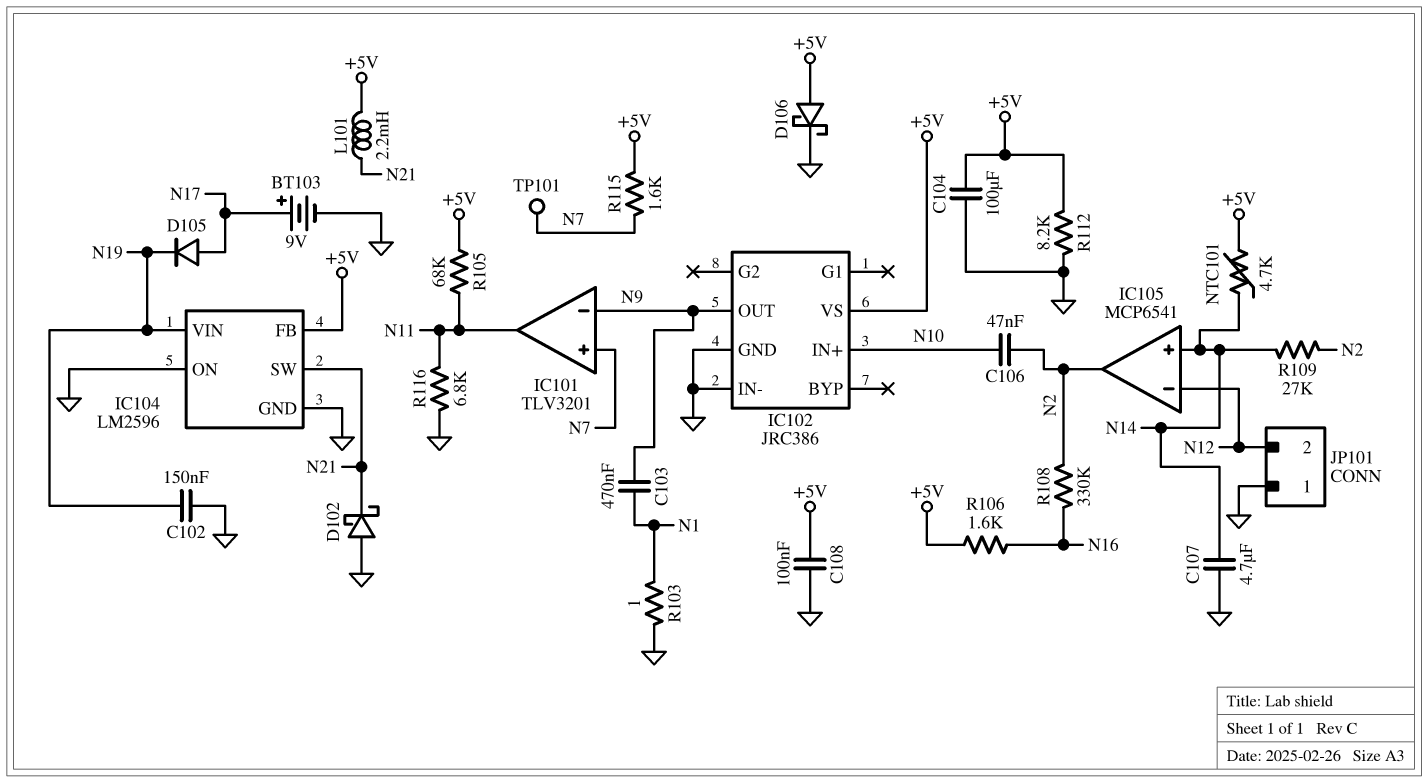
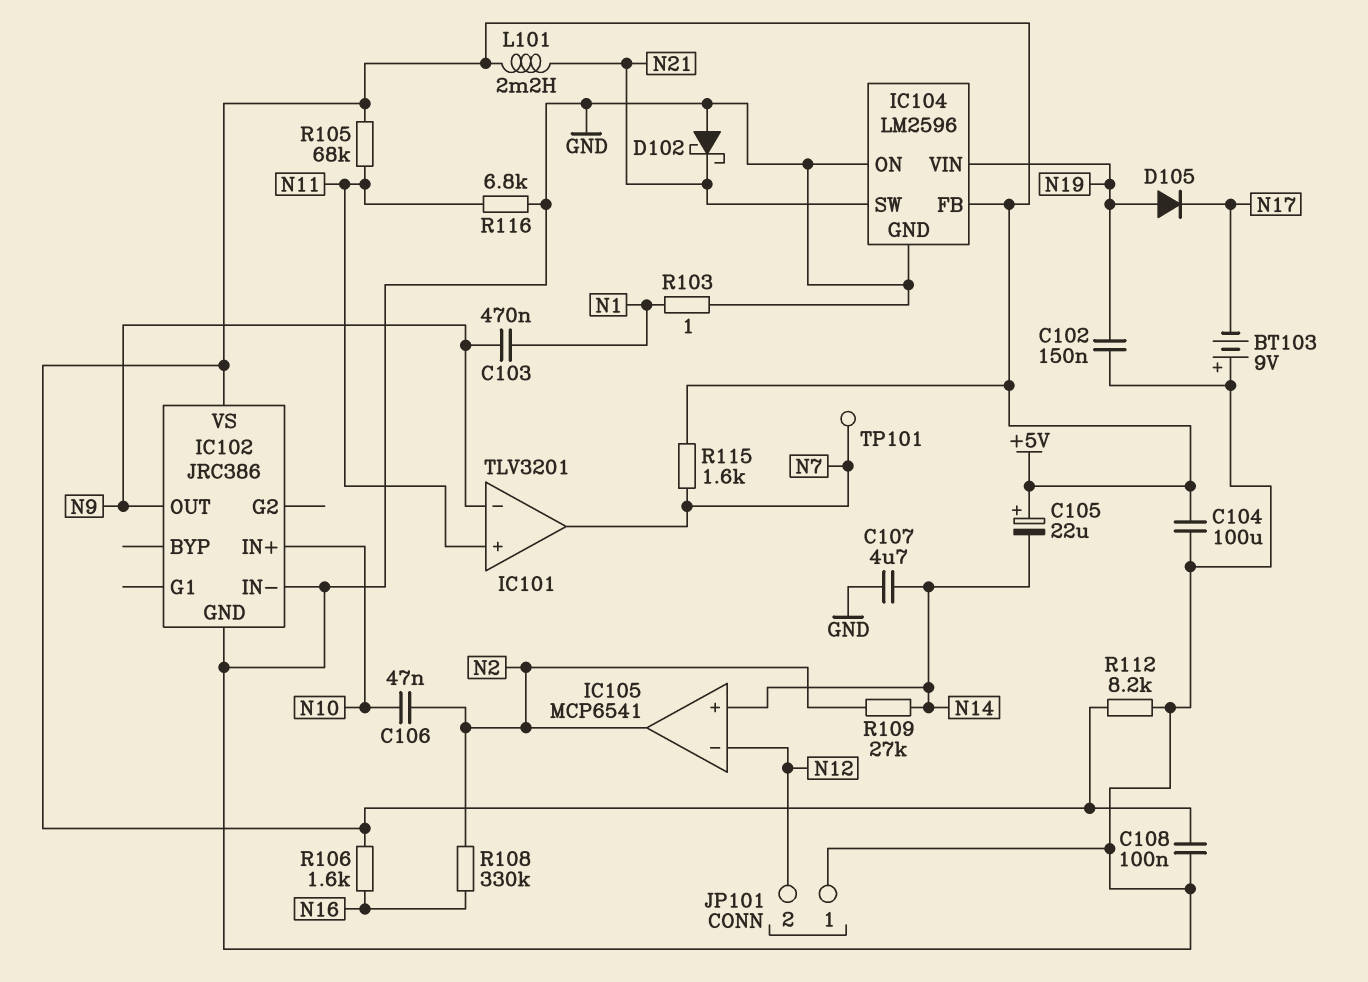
BT103: 9V (plus N17, minus GND) -> 9V (plus GND, minus N17)
C105: none -> 22uF (plus +5V, minus N14)
D105: diode (A N17, K N19) -> diode (A N19, K N17)
D106: schottky (A +5V, K GND) -> none
IC101 pin in+: N7 -> N11
IC101 pin out: N11 -> N7
NTC101: 4.7k (+5V, N14) -> none

